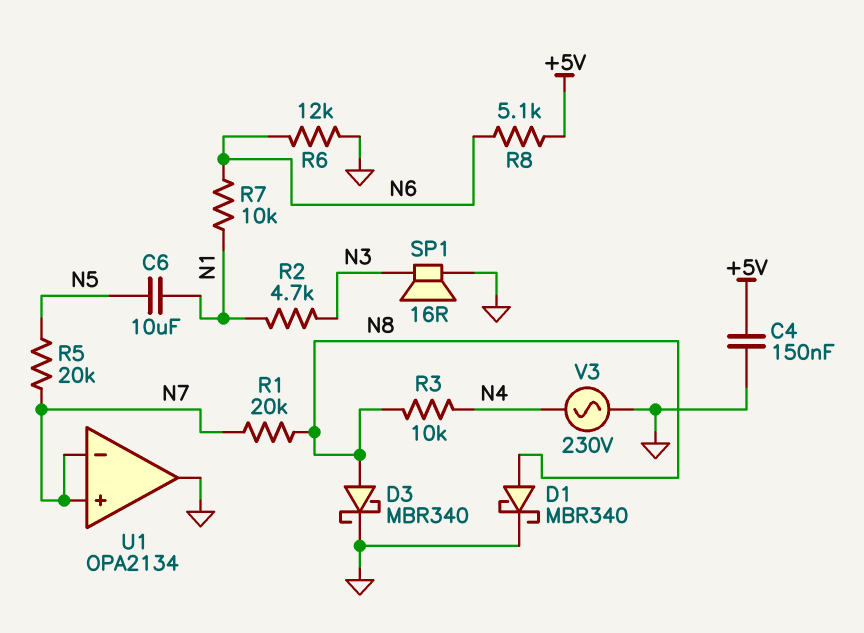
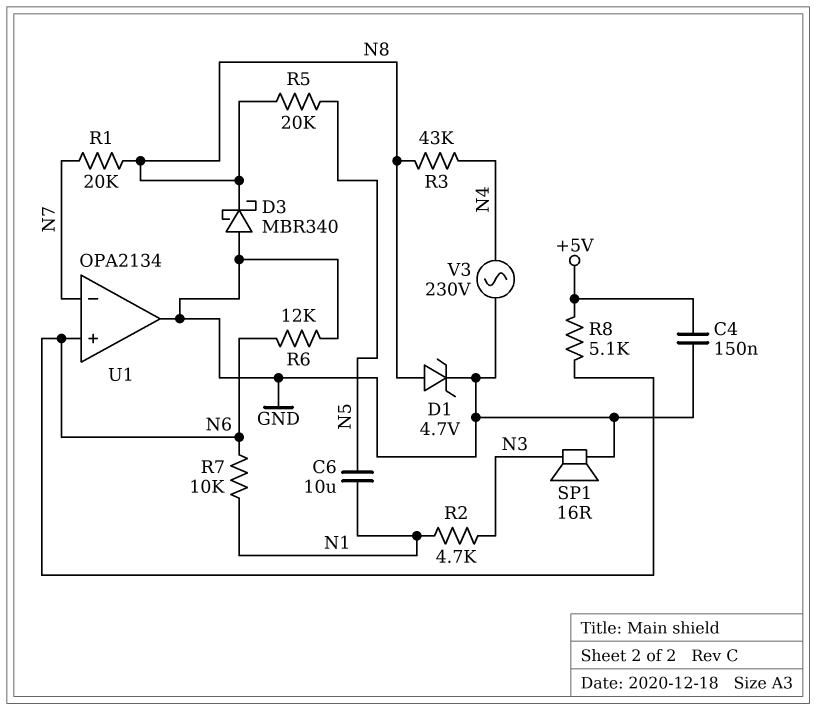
D1: schottky MBR340 (A N8, K GND) -> zener 4.7V (A N8, K GND)
D3: schottky MBR340 (A N8, K GND) -> schottky MBR340 (A GND, K N8)
R3: 10k (N4, N8) -> 43k (N4, N8)
R5: 20k (N5, N7) -> 20k (N5, N8)
U1 pin in+: N7 -> N6

